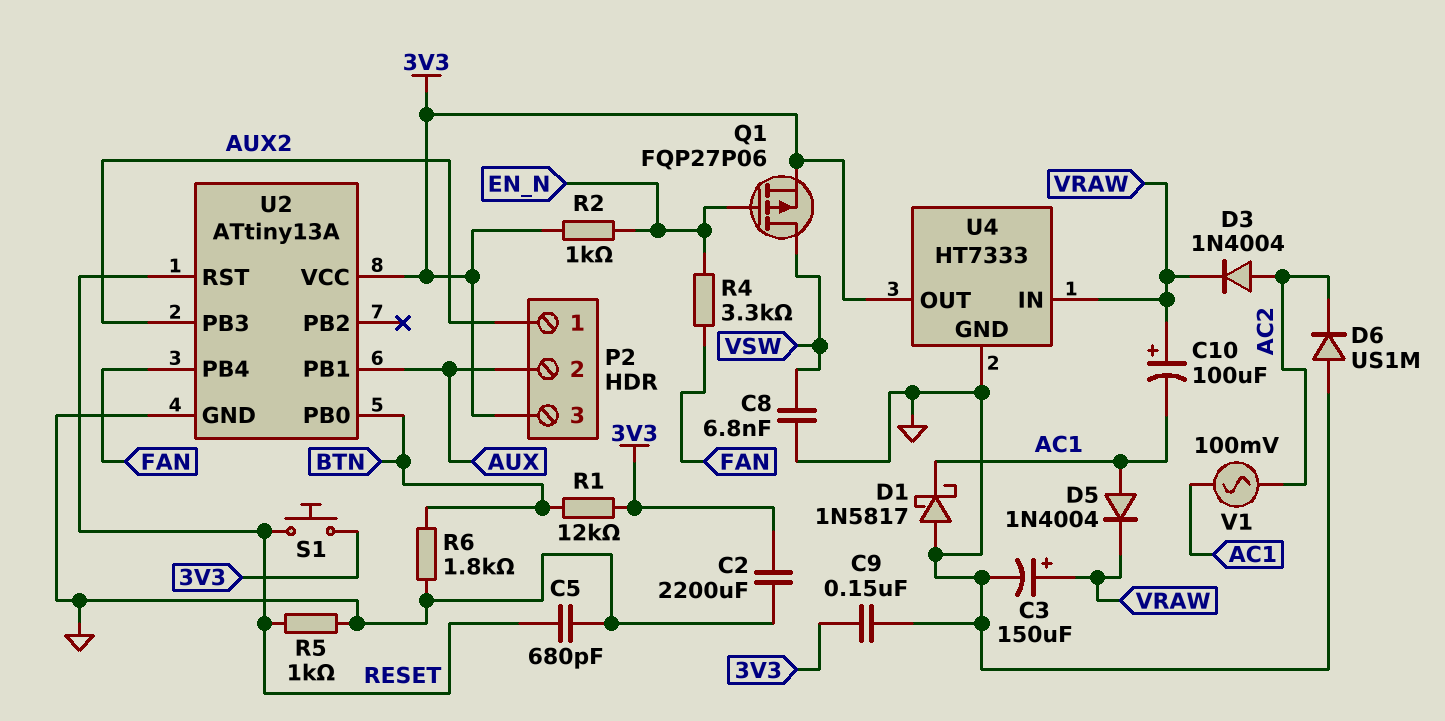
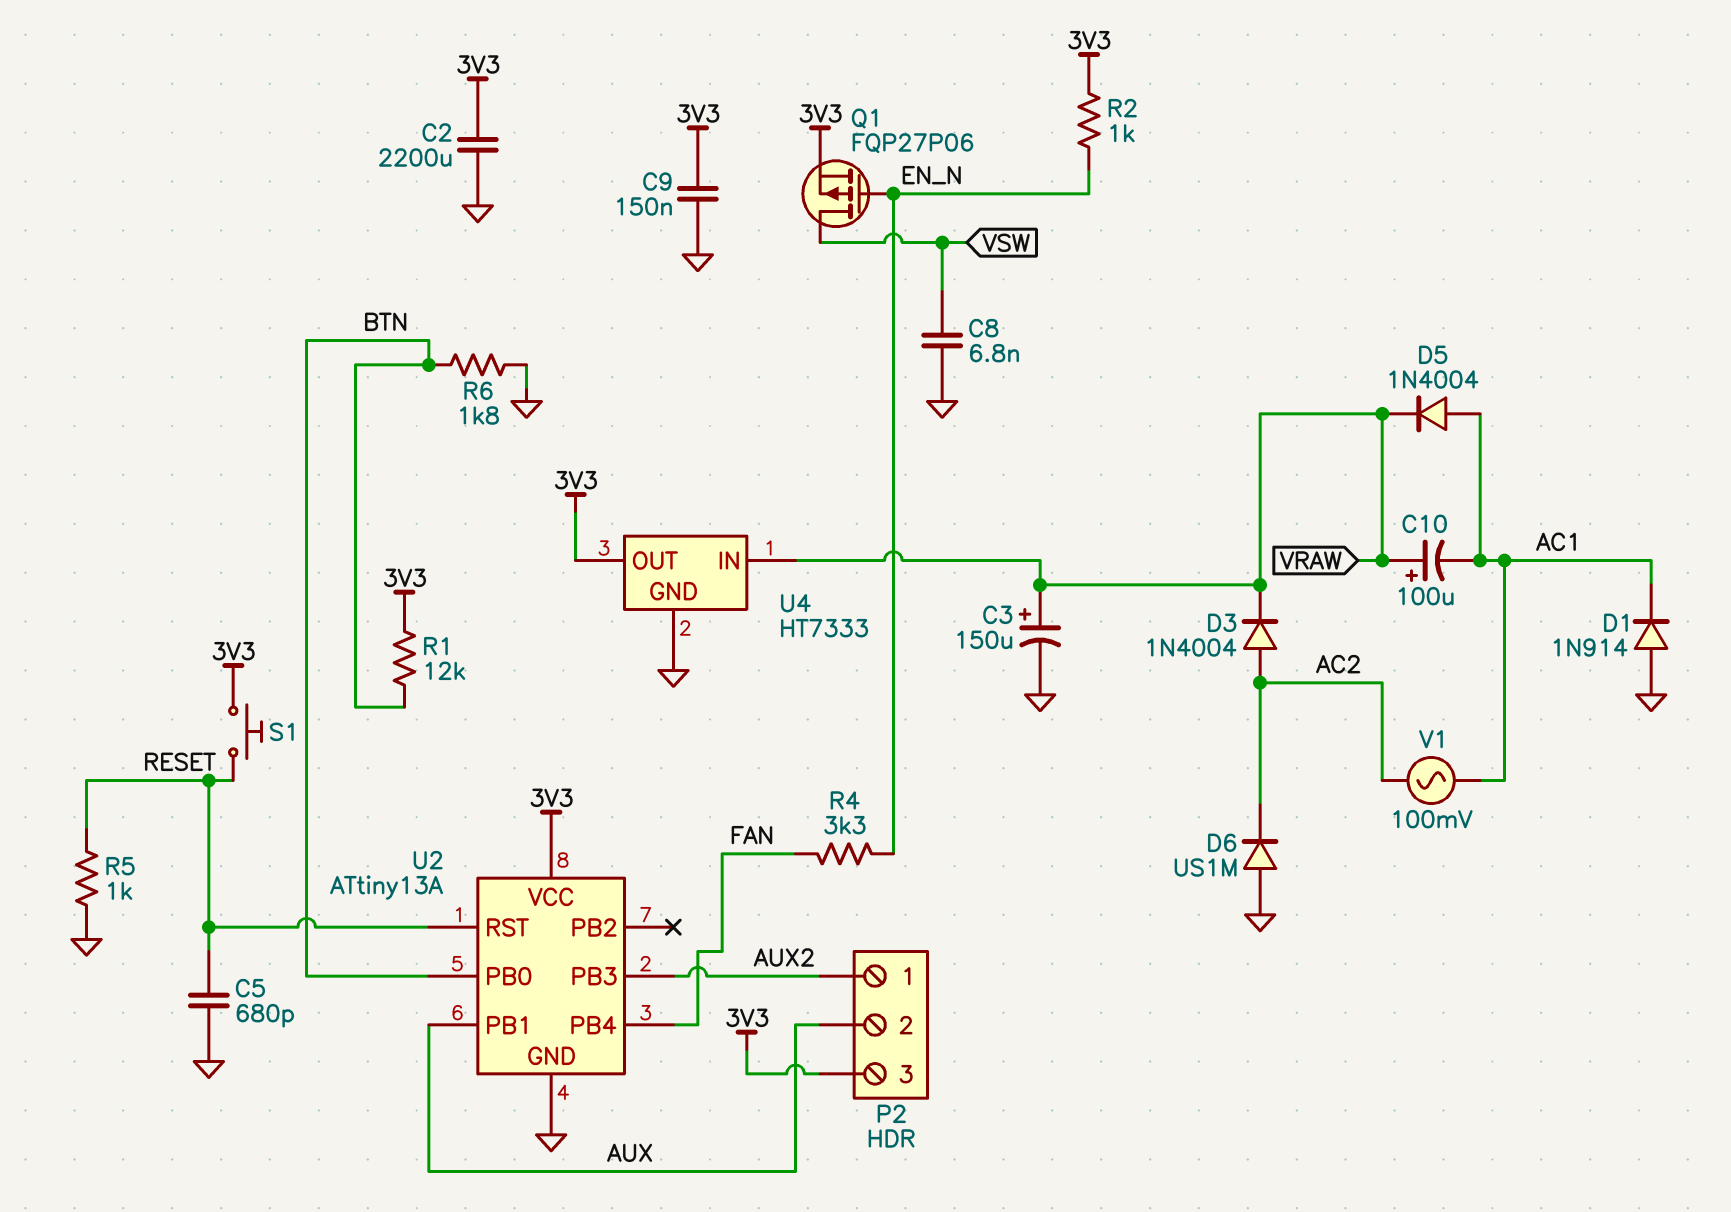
D1: schottky 1N5817 (A GND, K AC1) -> diode 1N914 (A GND, K AC1)

